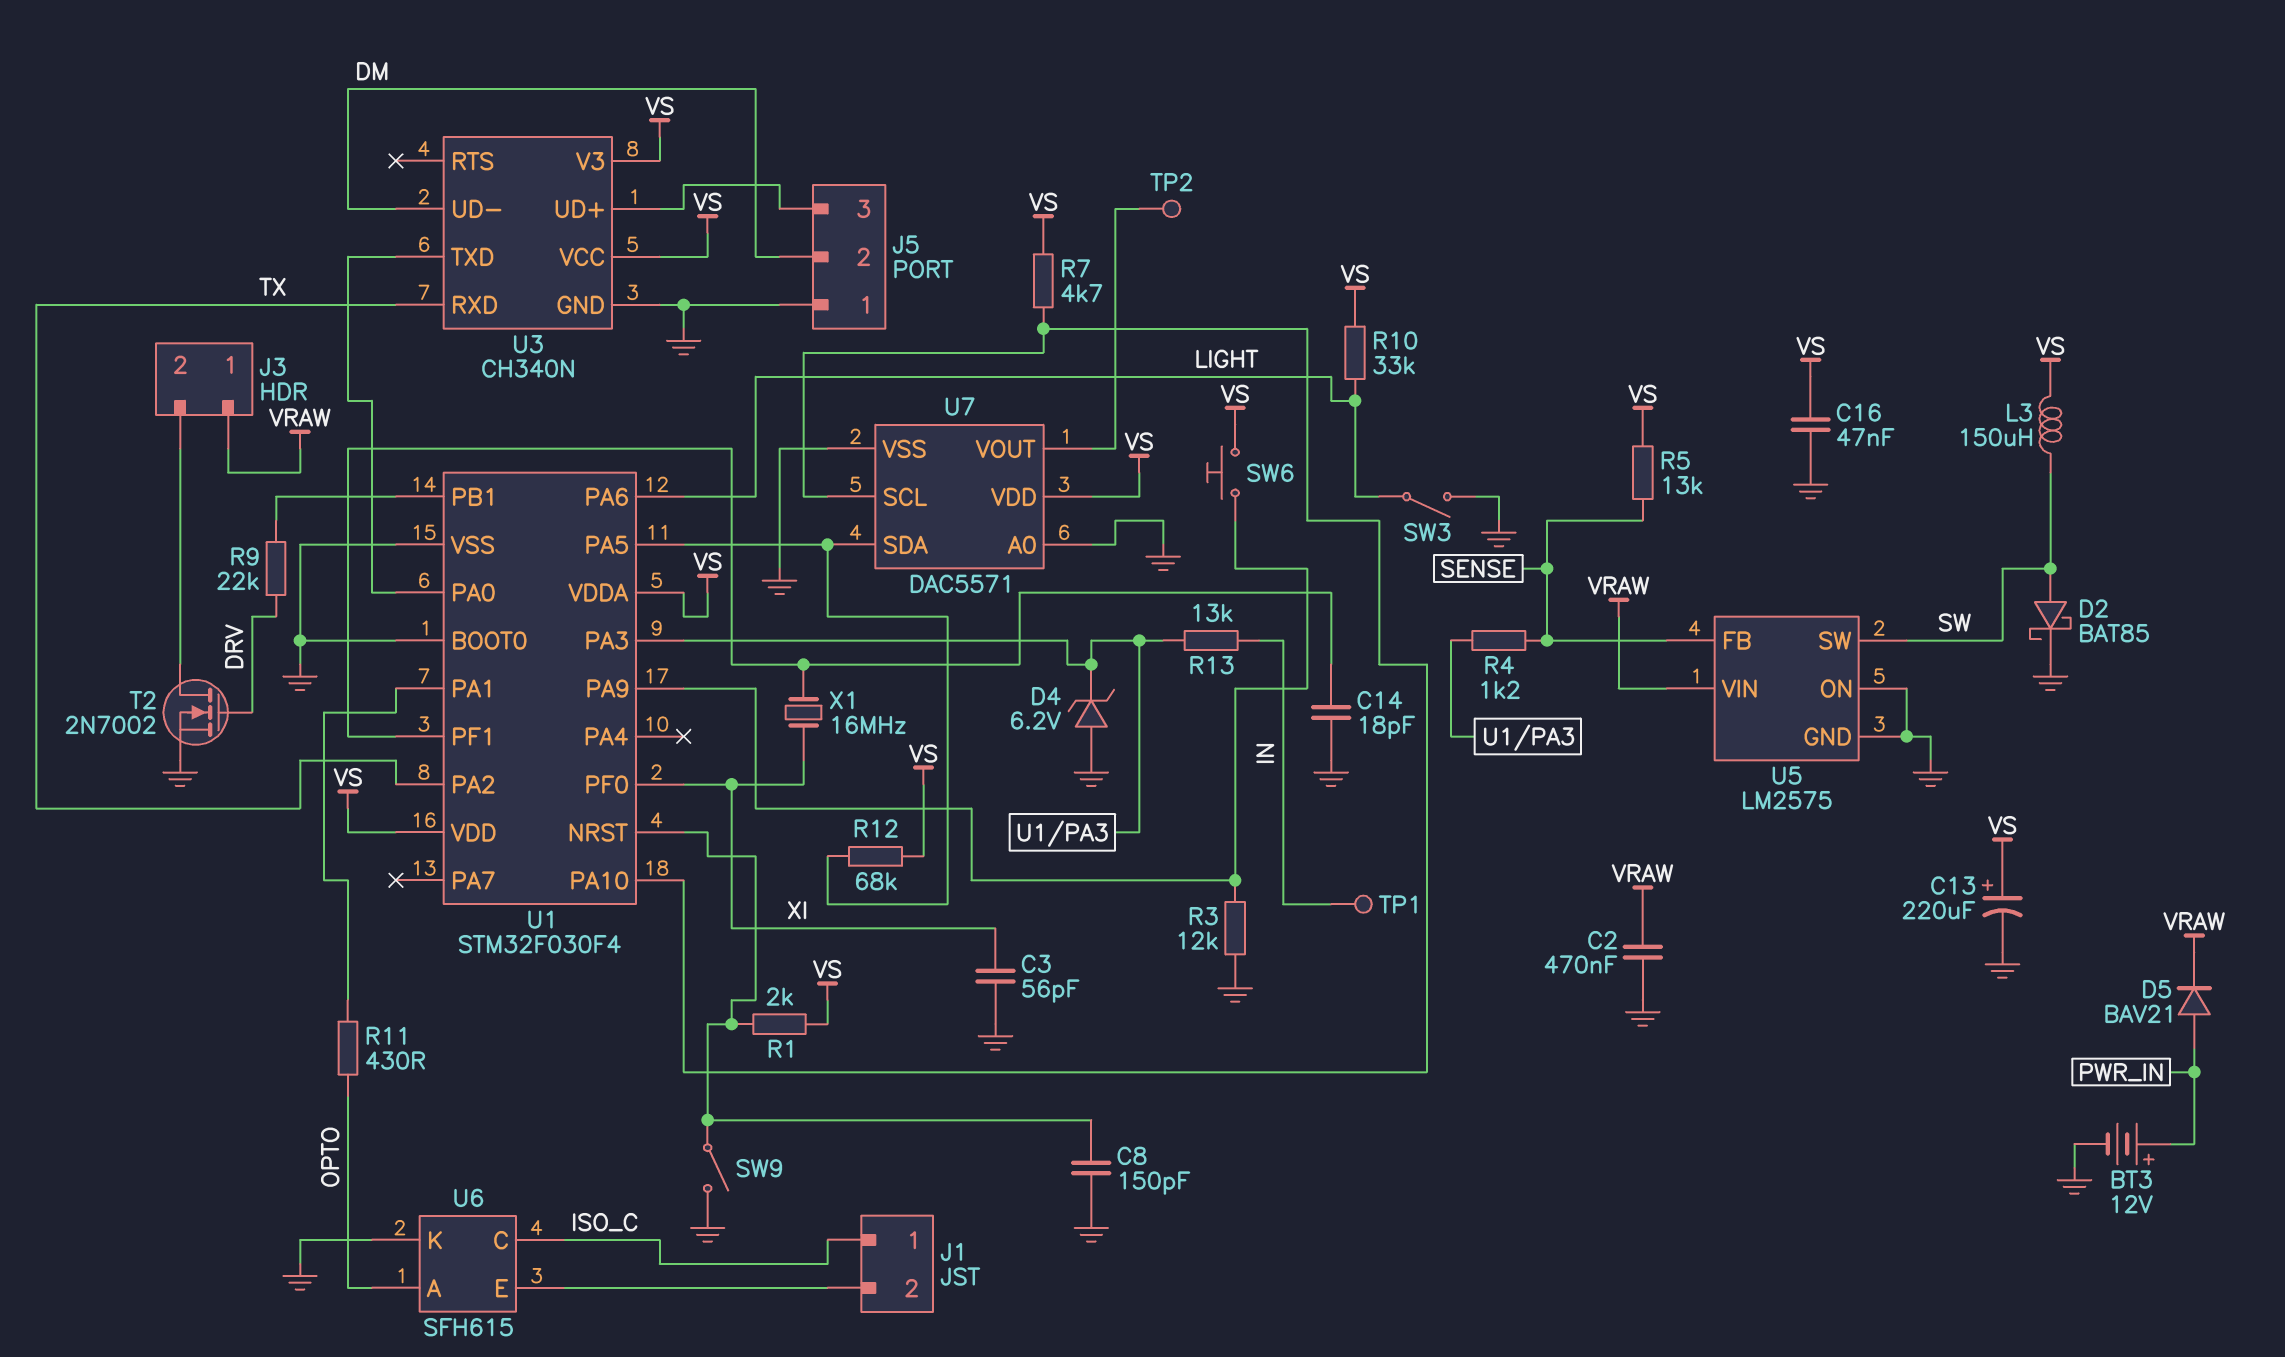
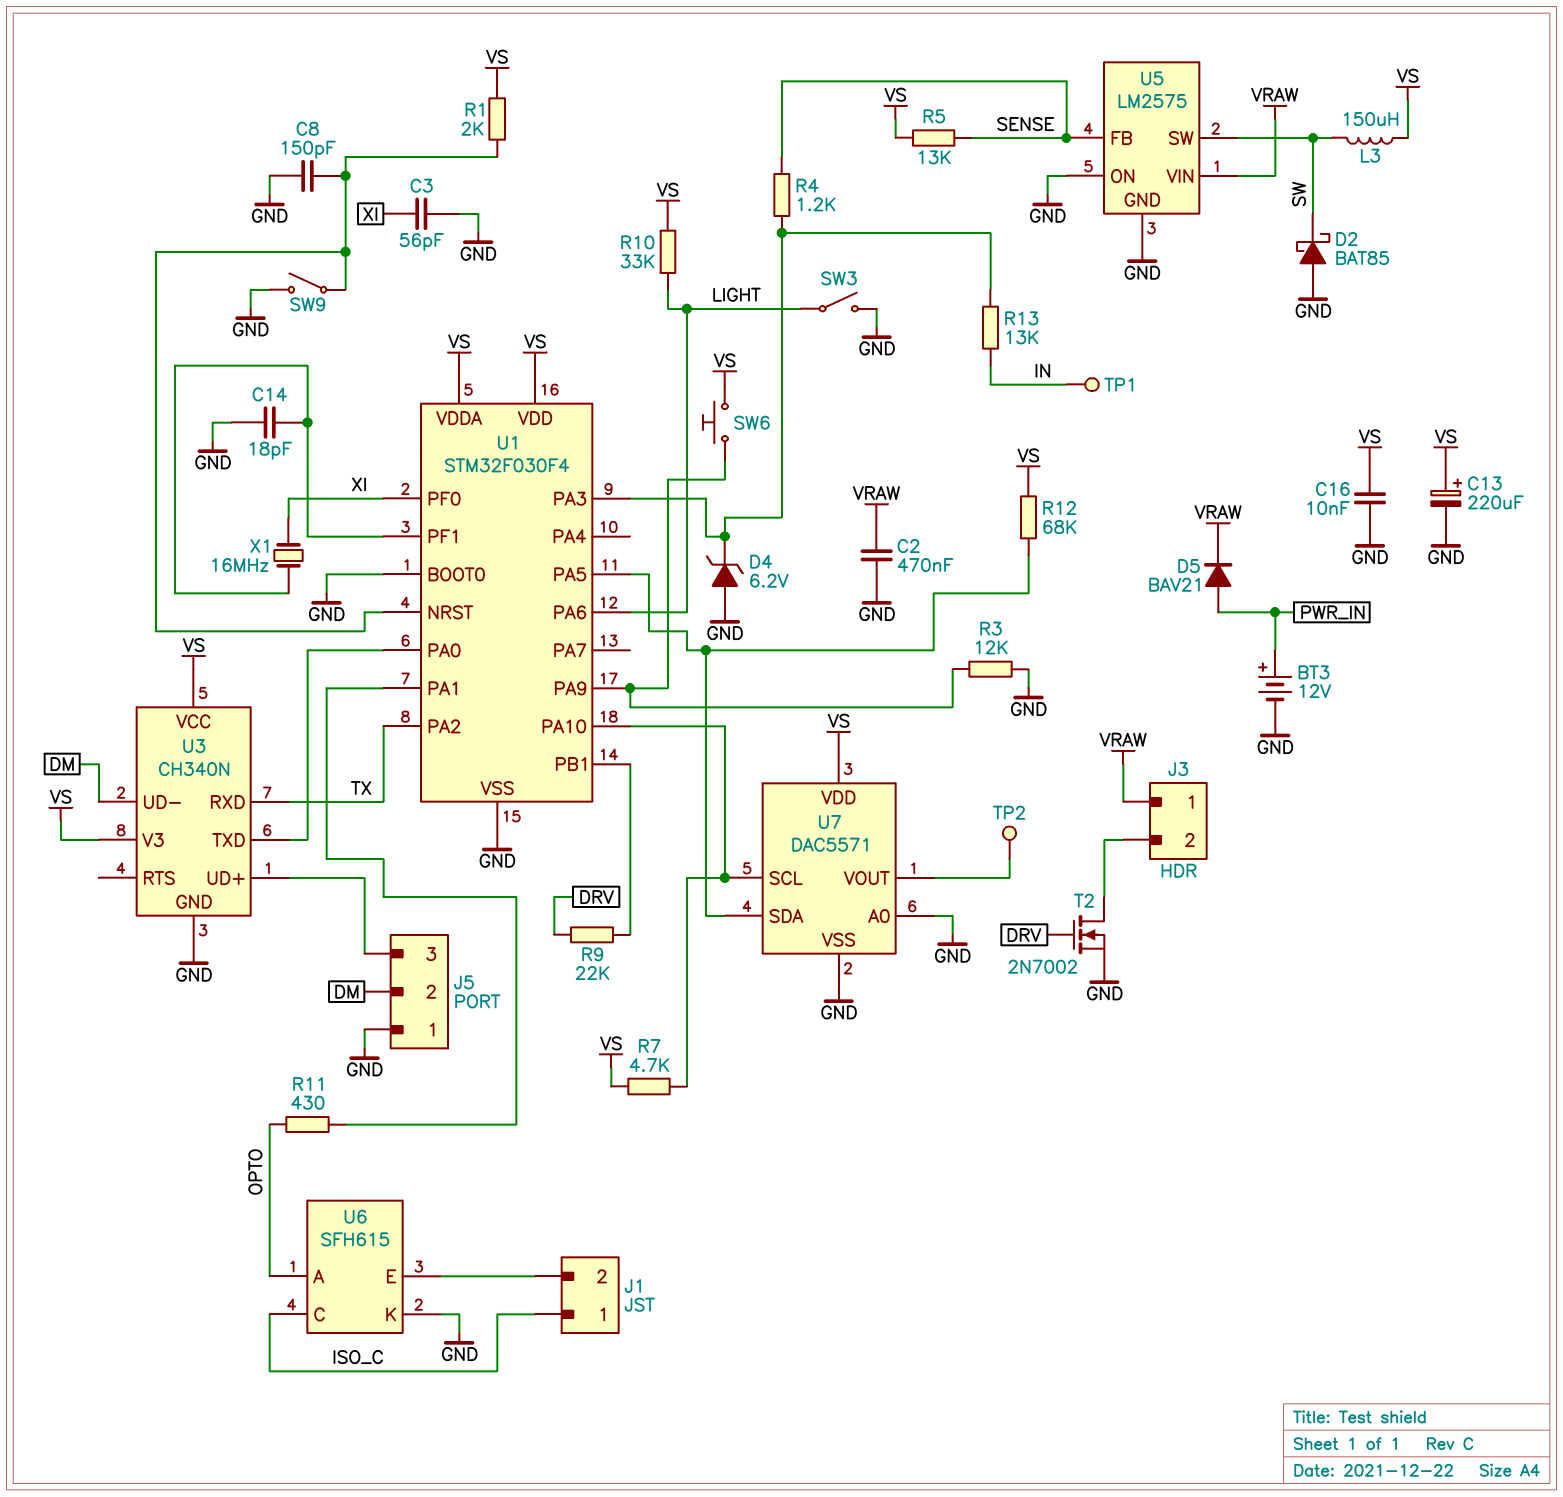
C16: 47nF (GND, VS) -> 10nF (GND, VS)
D2: schottky BAT85 (A SW, K GND) -> schottky BAT85 (A GND, K SW)

